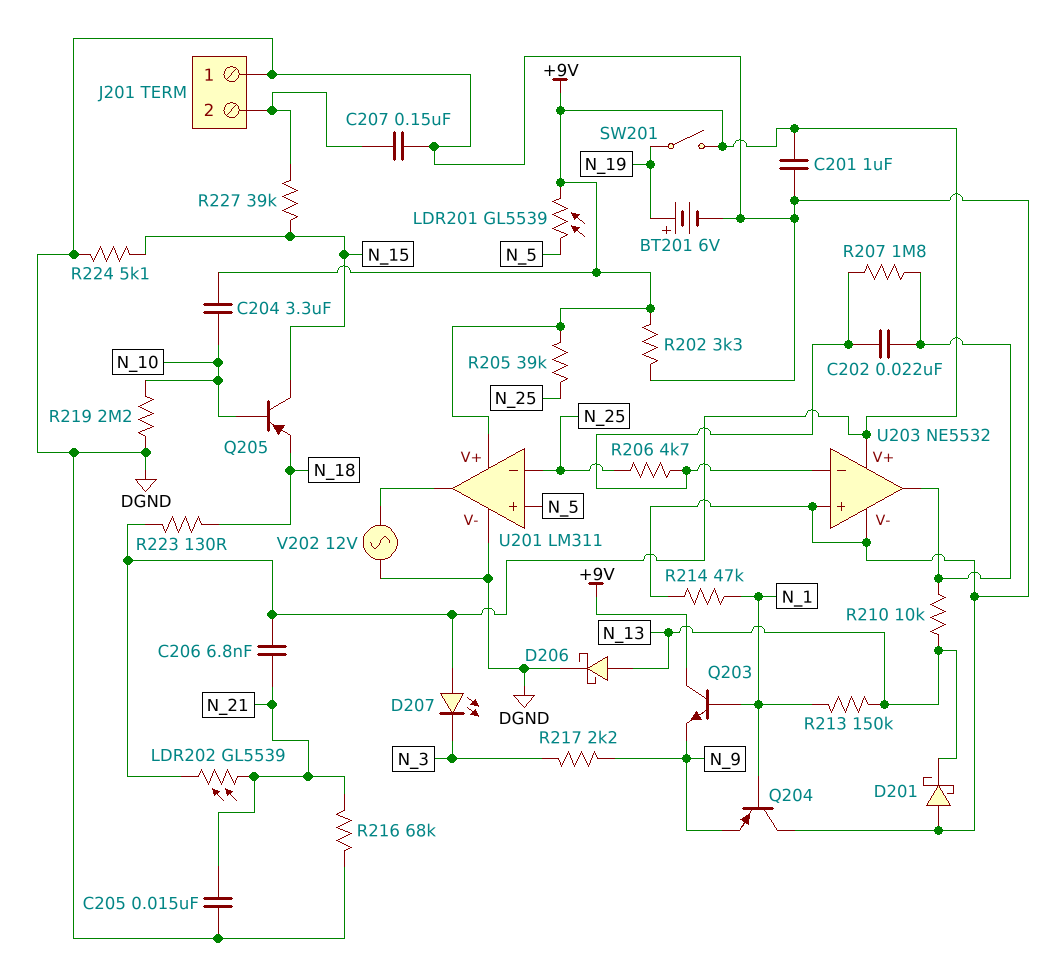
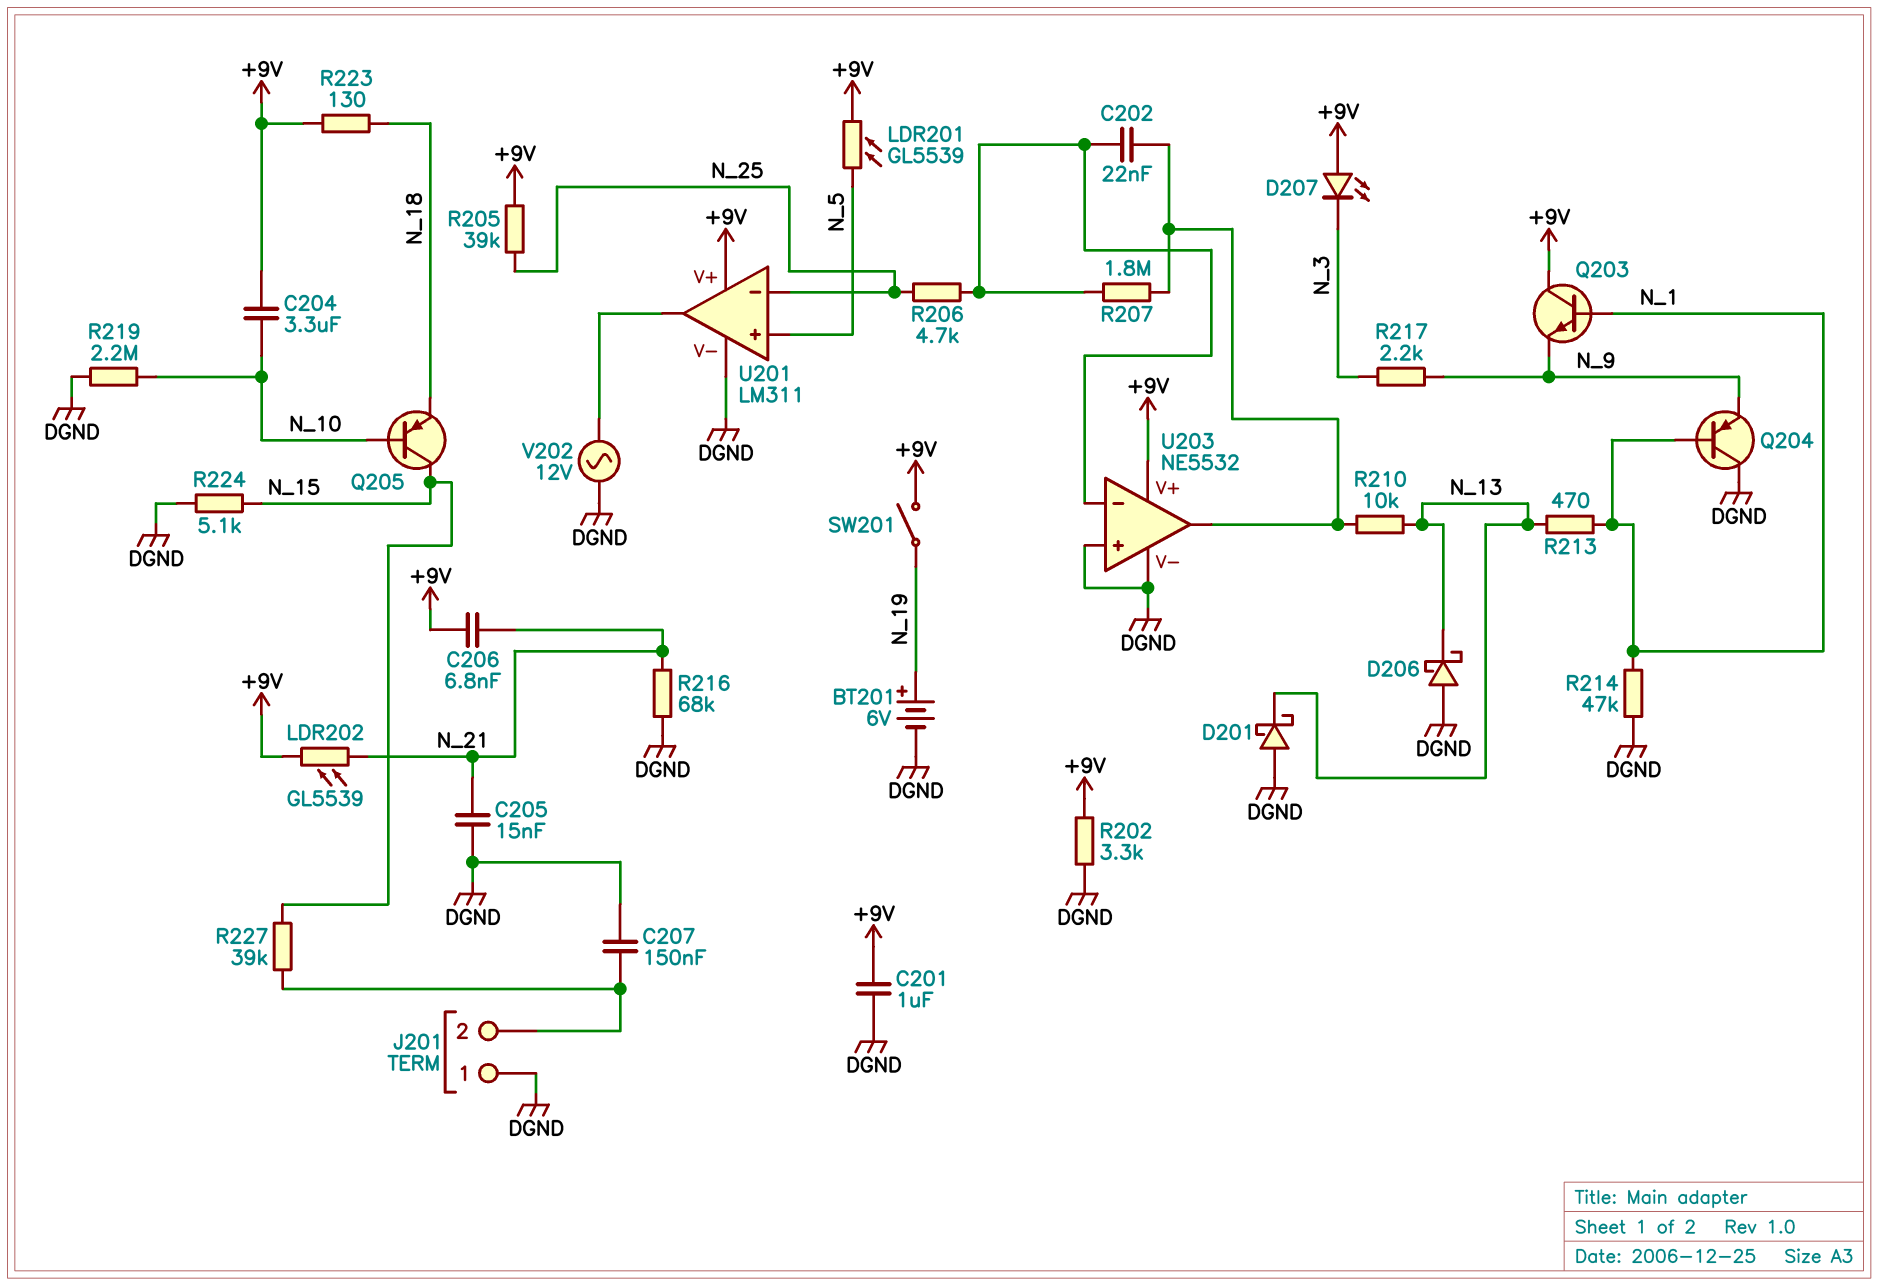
D206: schottky (A N_13, K DGND) -> schottky (A DGND, K N_13)
R213: 150k (N_1, N_13) -> 470 (N_1, N_13)

